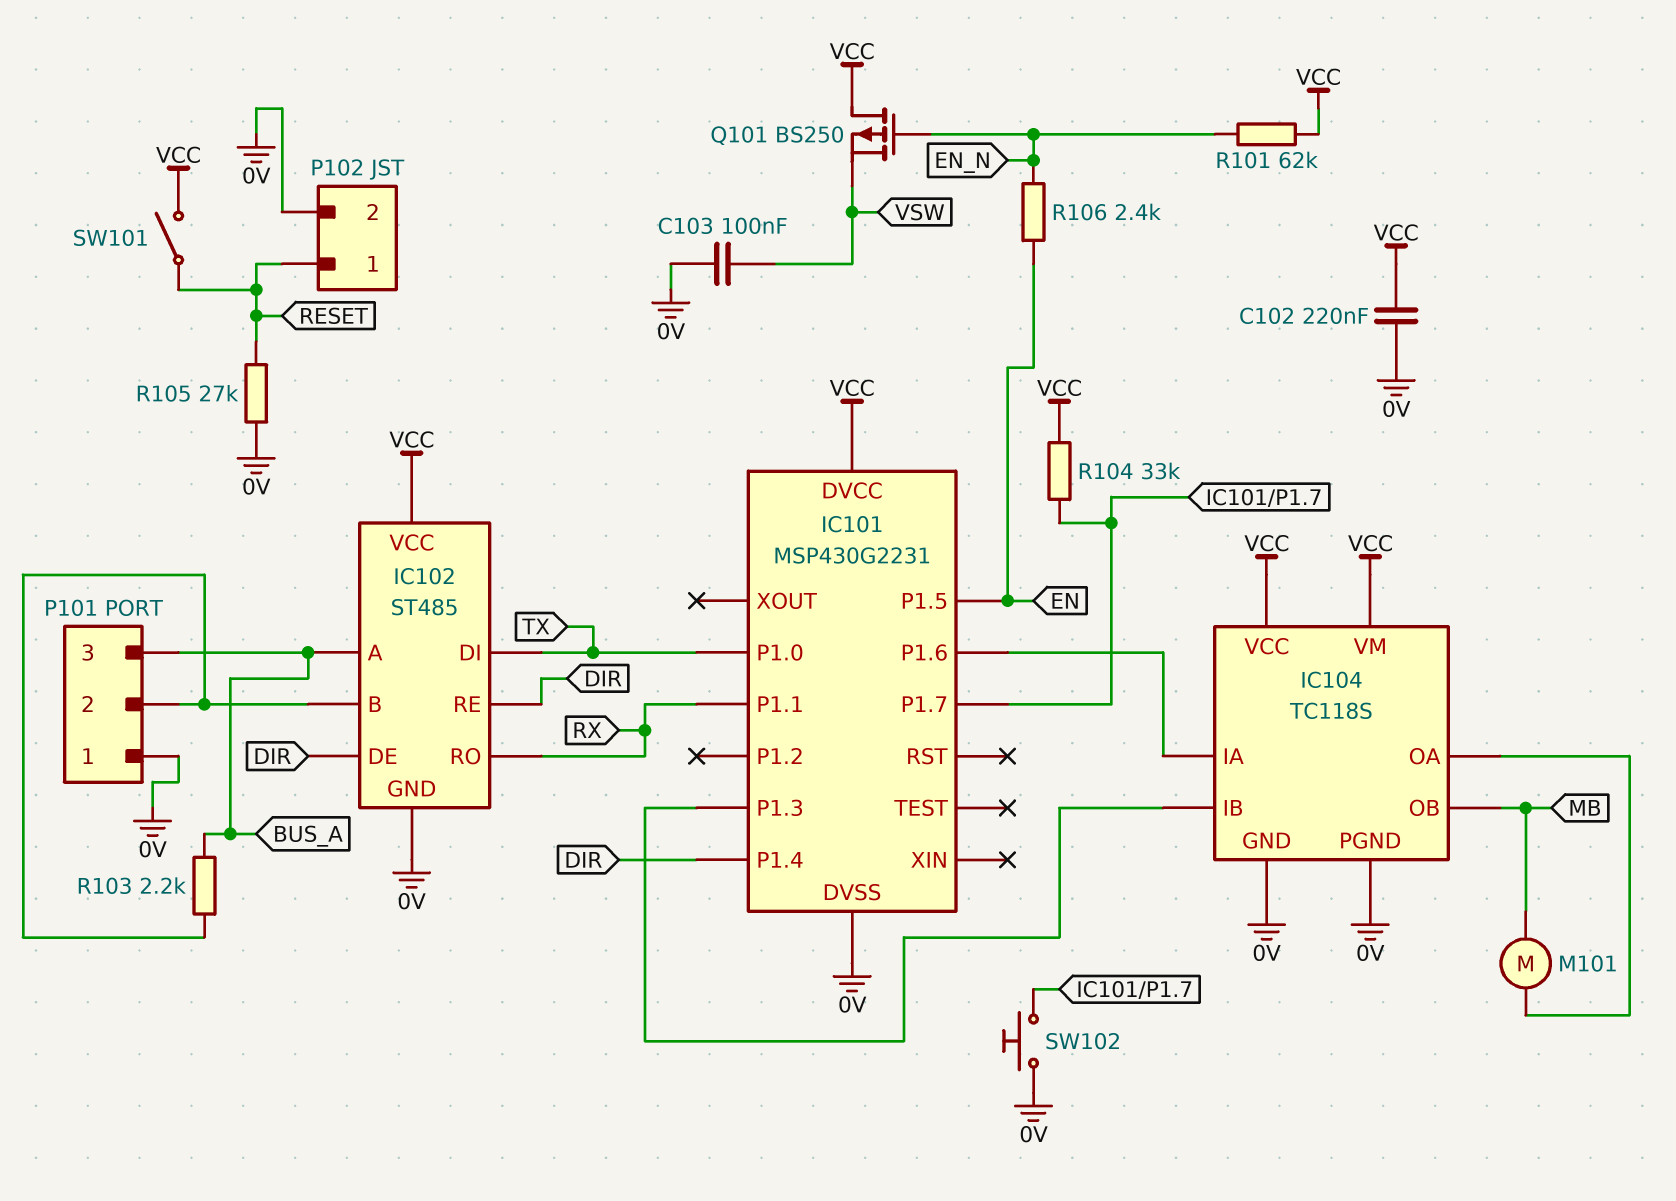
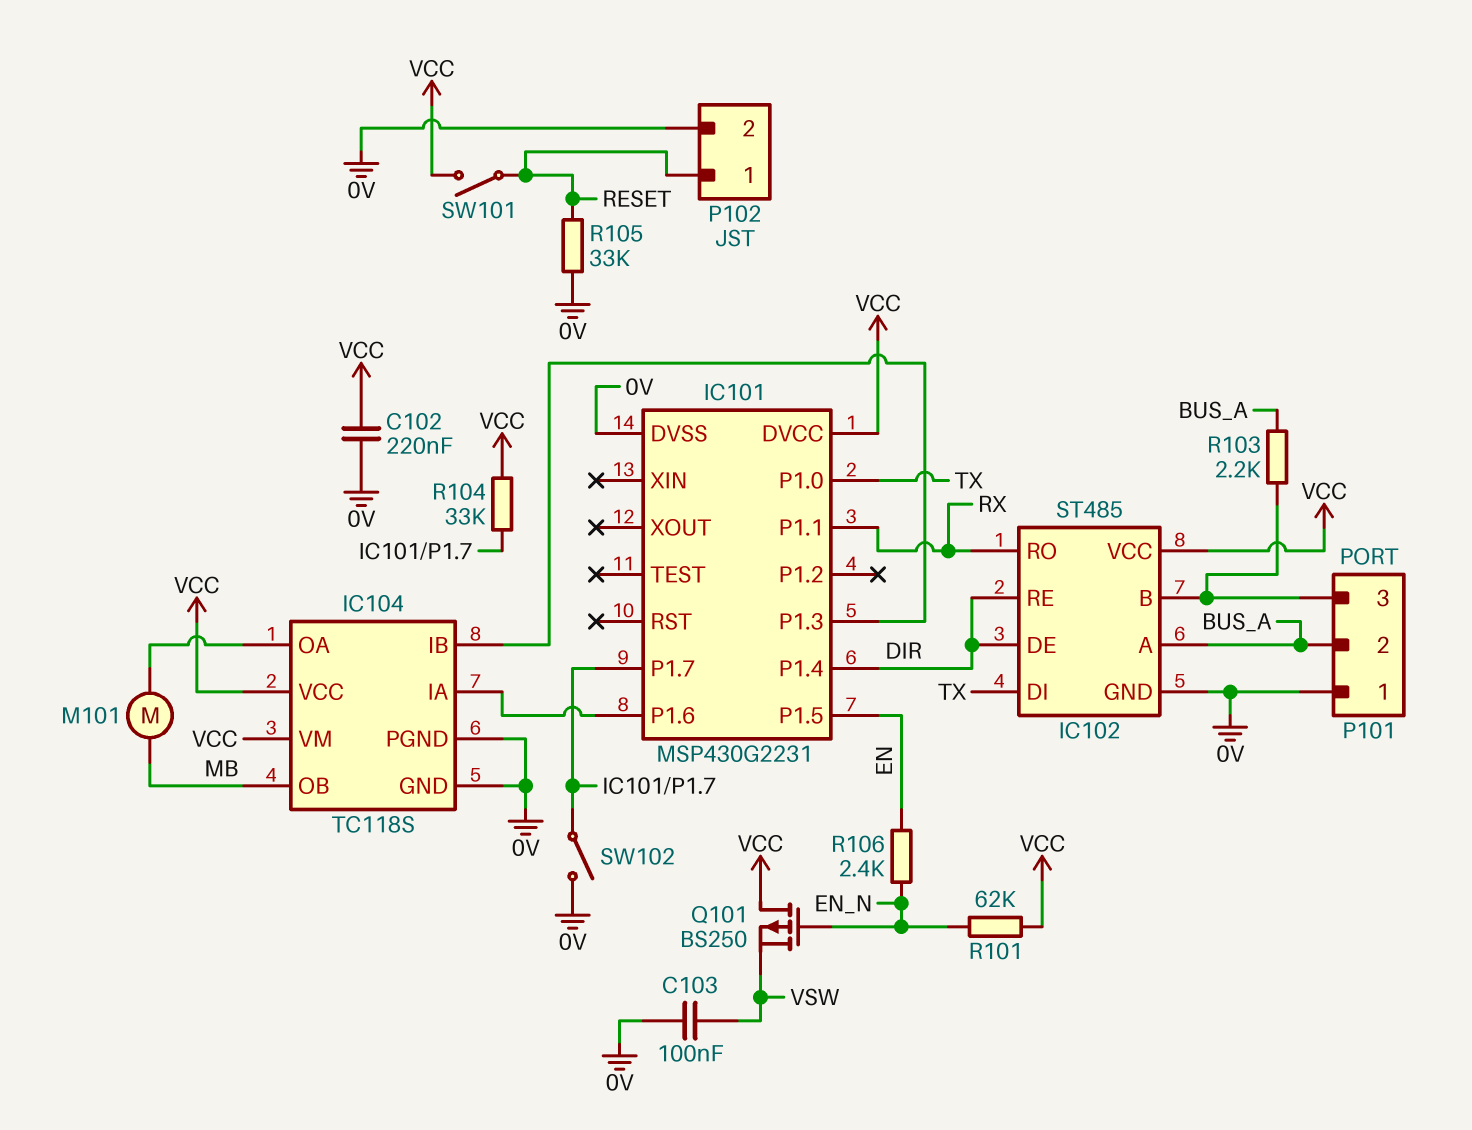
P101 pin 2: IC102/B -> BUS_A
P101 pin 3: BUS_A -> IC102/B
R105: 27k (0V, RESET) -> 33k (0V, RESET)
SW102: button (0V, IC101/P1.7) -> switch (0V, IC101/P1.7)

